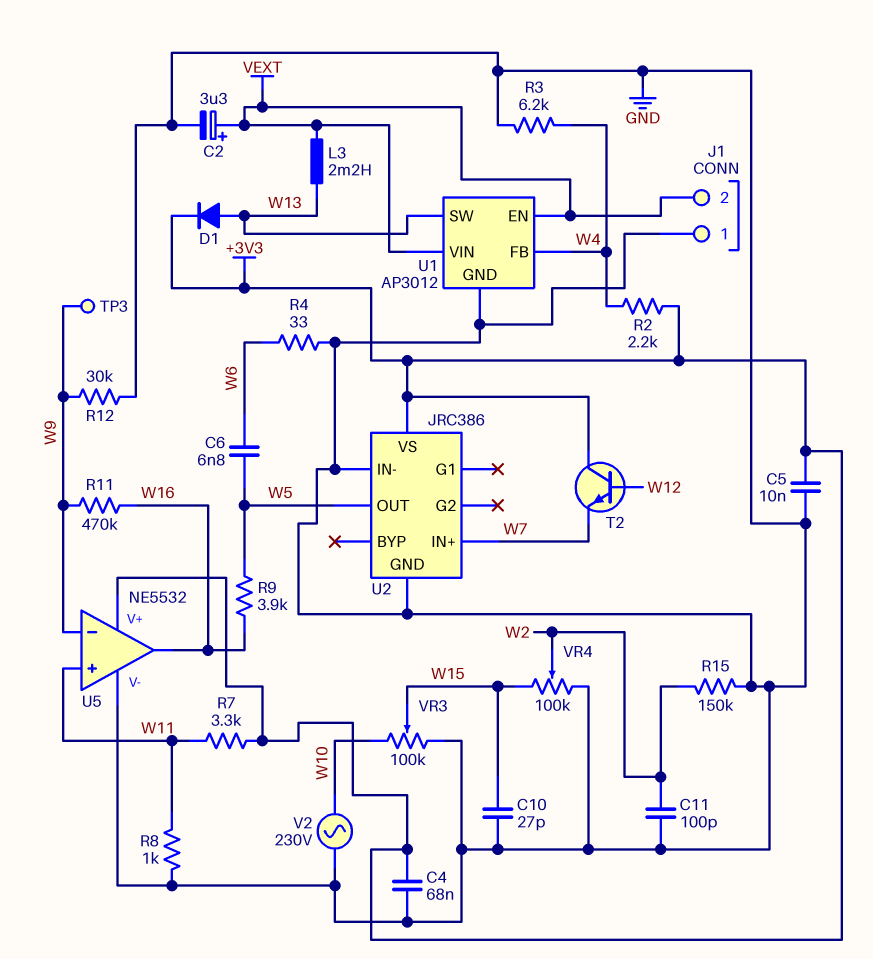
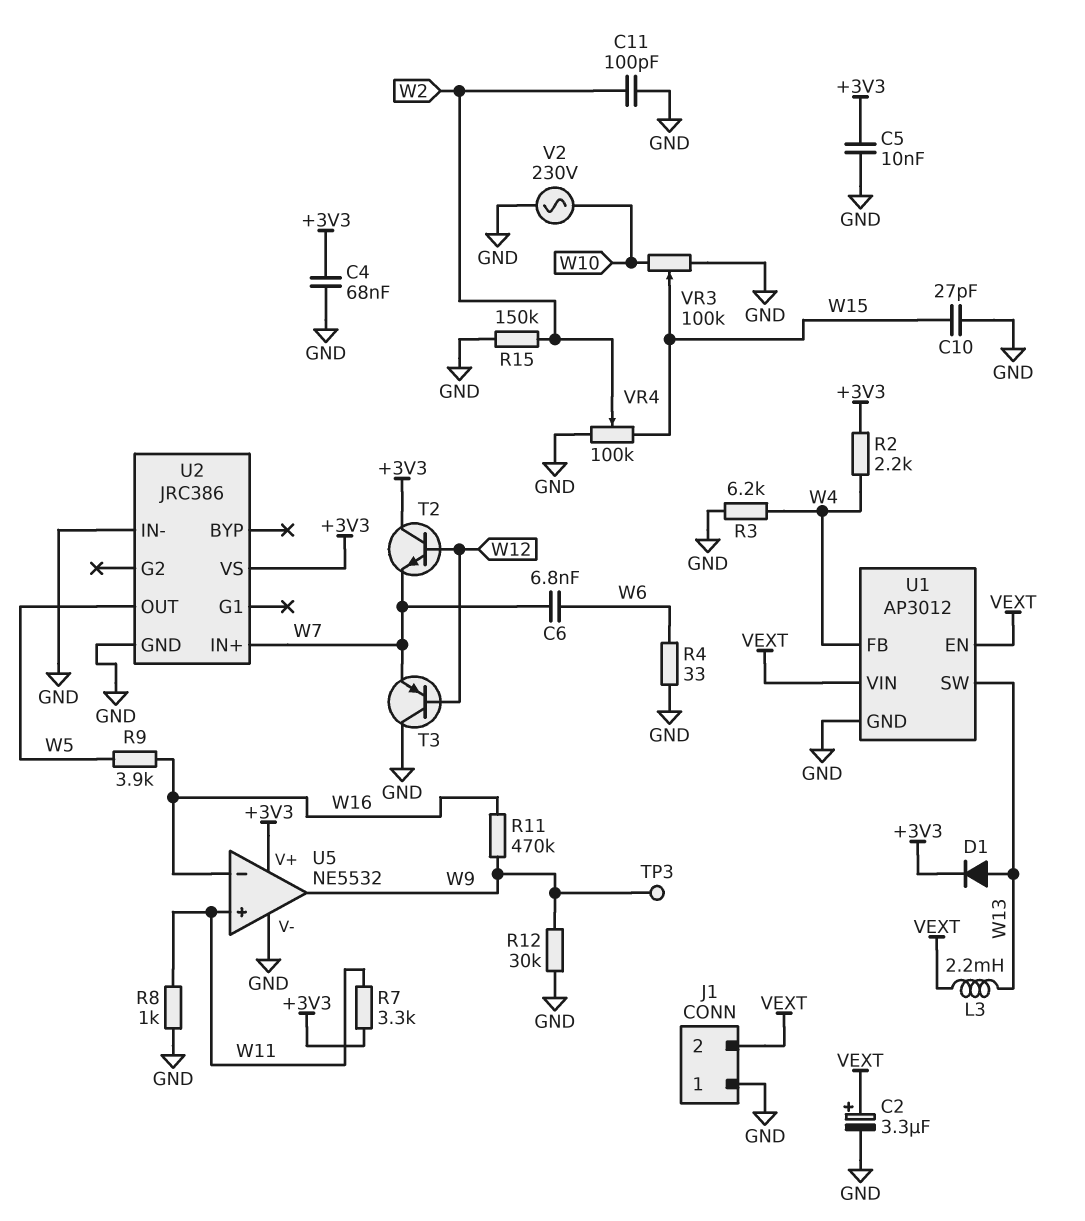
C6: 6.8nF (W5, W6) -> 6.8nF (W6, W7)
T3: none -> PNP (B W12, C GND, E W7)
U5 pin in-: W9 -> W16
U5 pin out: W16 -> W9

